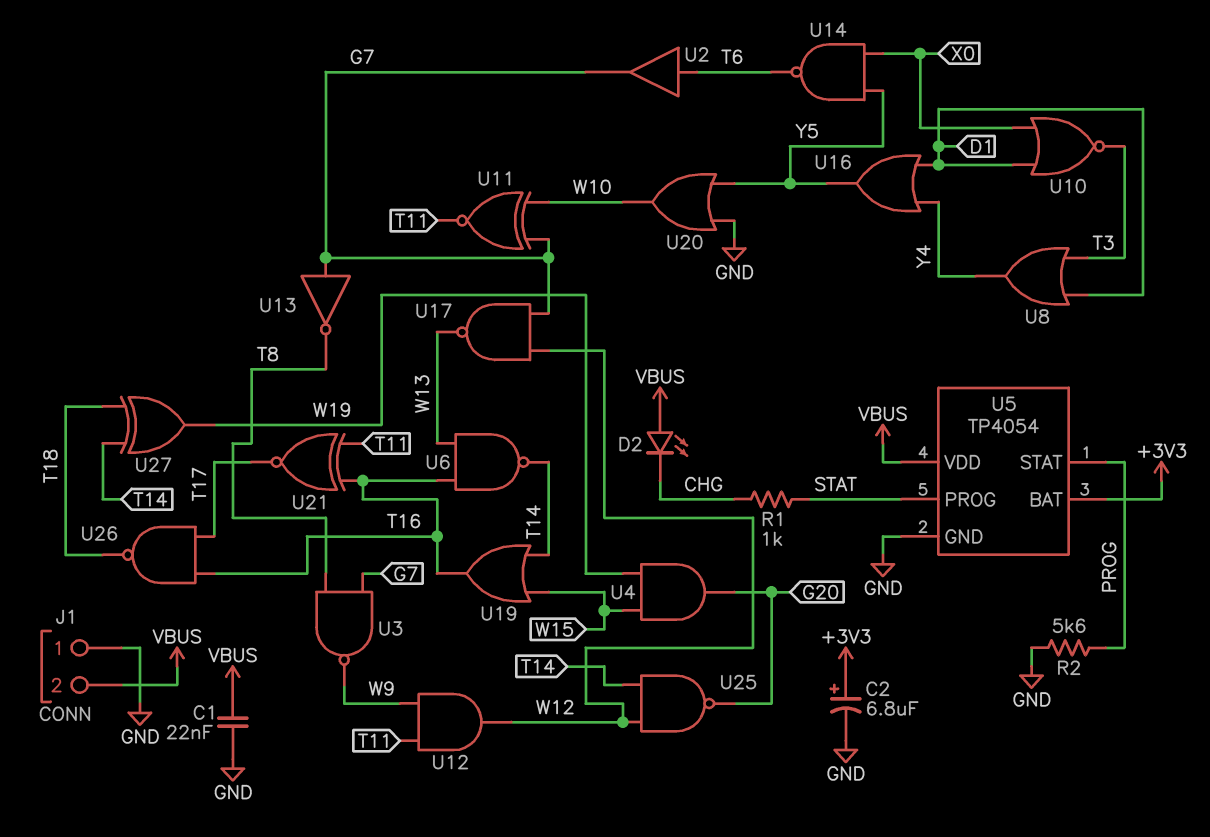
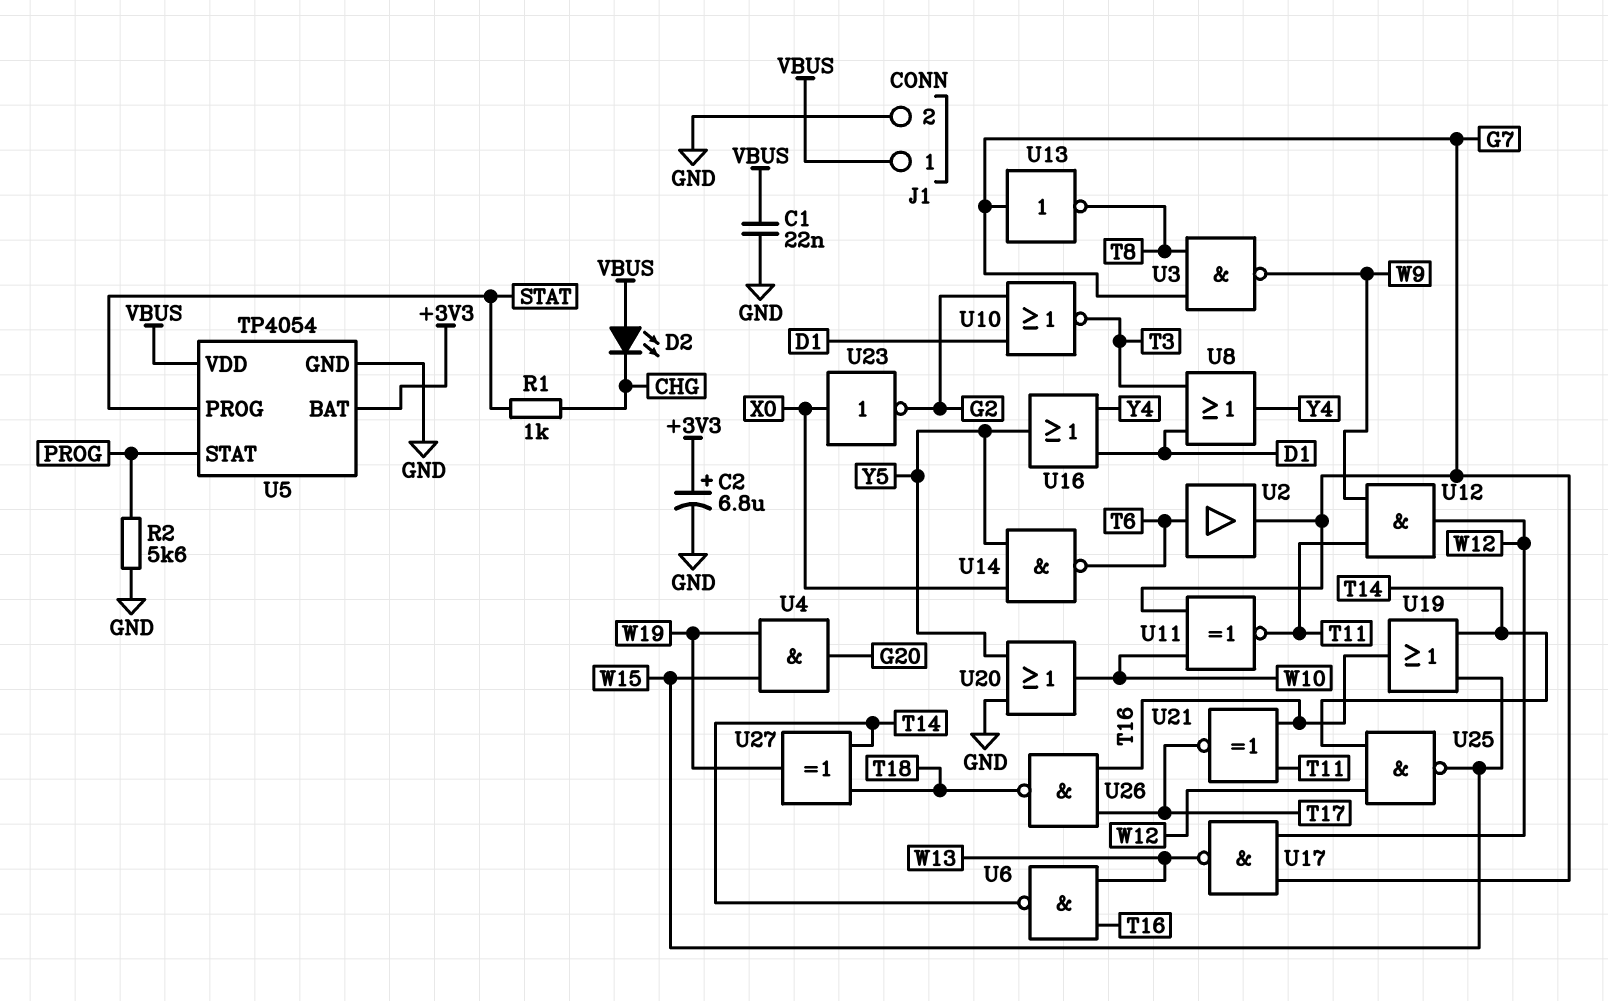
J1 pin 1: GND -> VBUS
J1 pin 2: VBUS -> GND
U10: NOR (in D1, in X0, out T3) -> NOR (in D1, in G2, out T3)
U23: none -> NOT (in X0, out G2)
U25: NAND (in T14, in W12, out G20) -> NAND (in T14, in W12, out W15)

